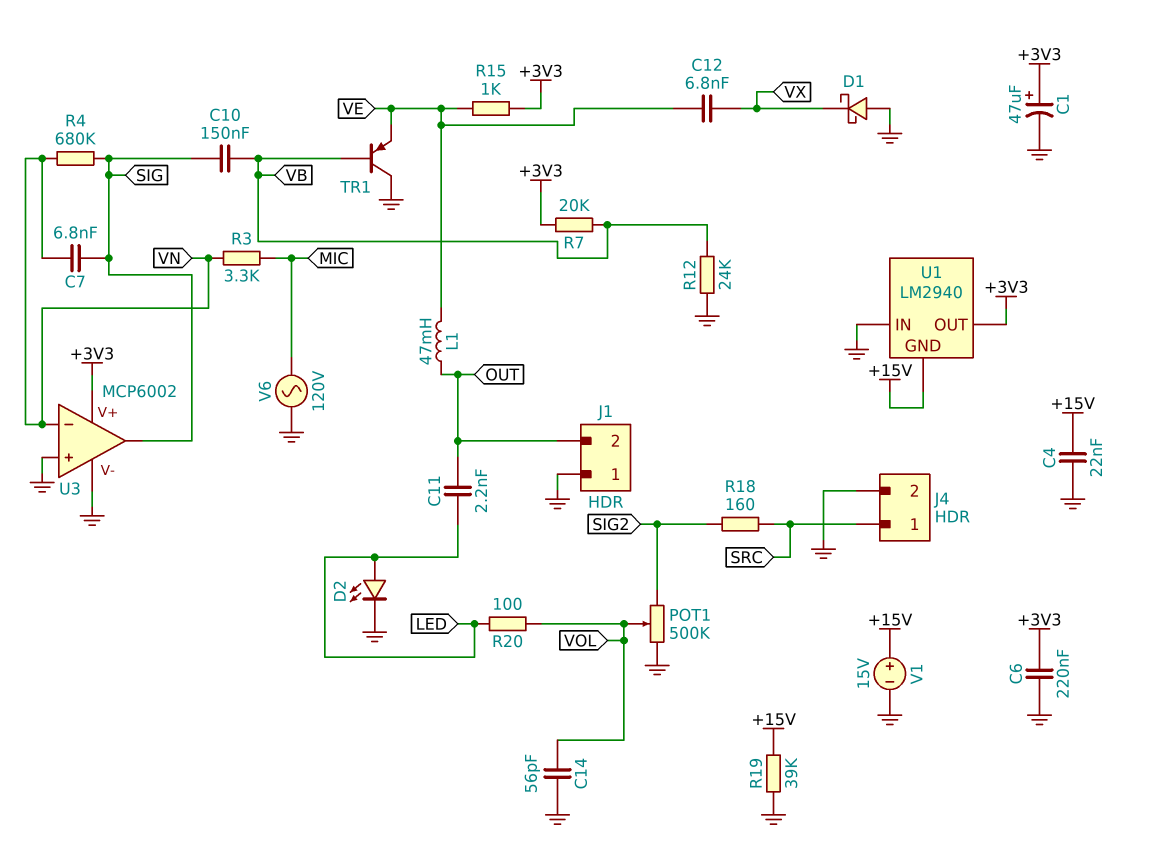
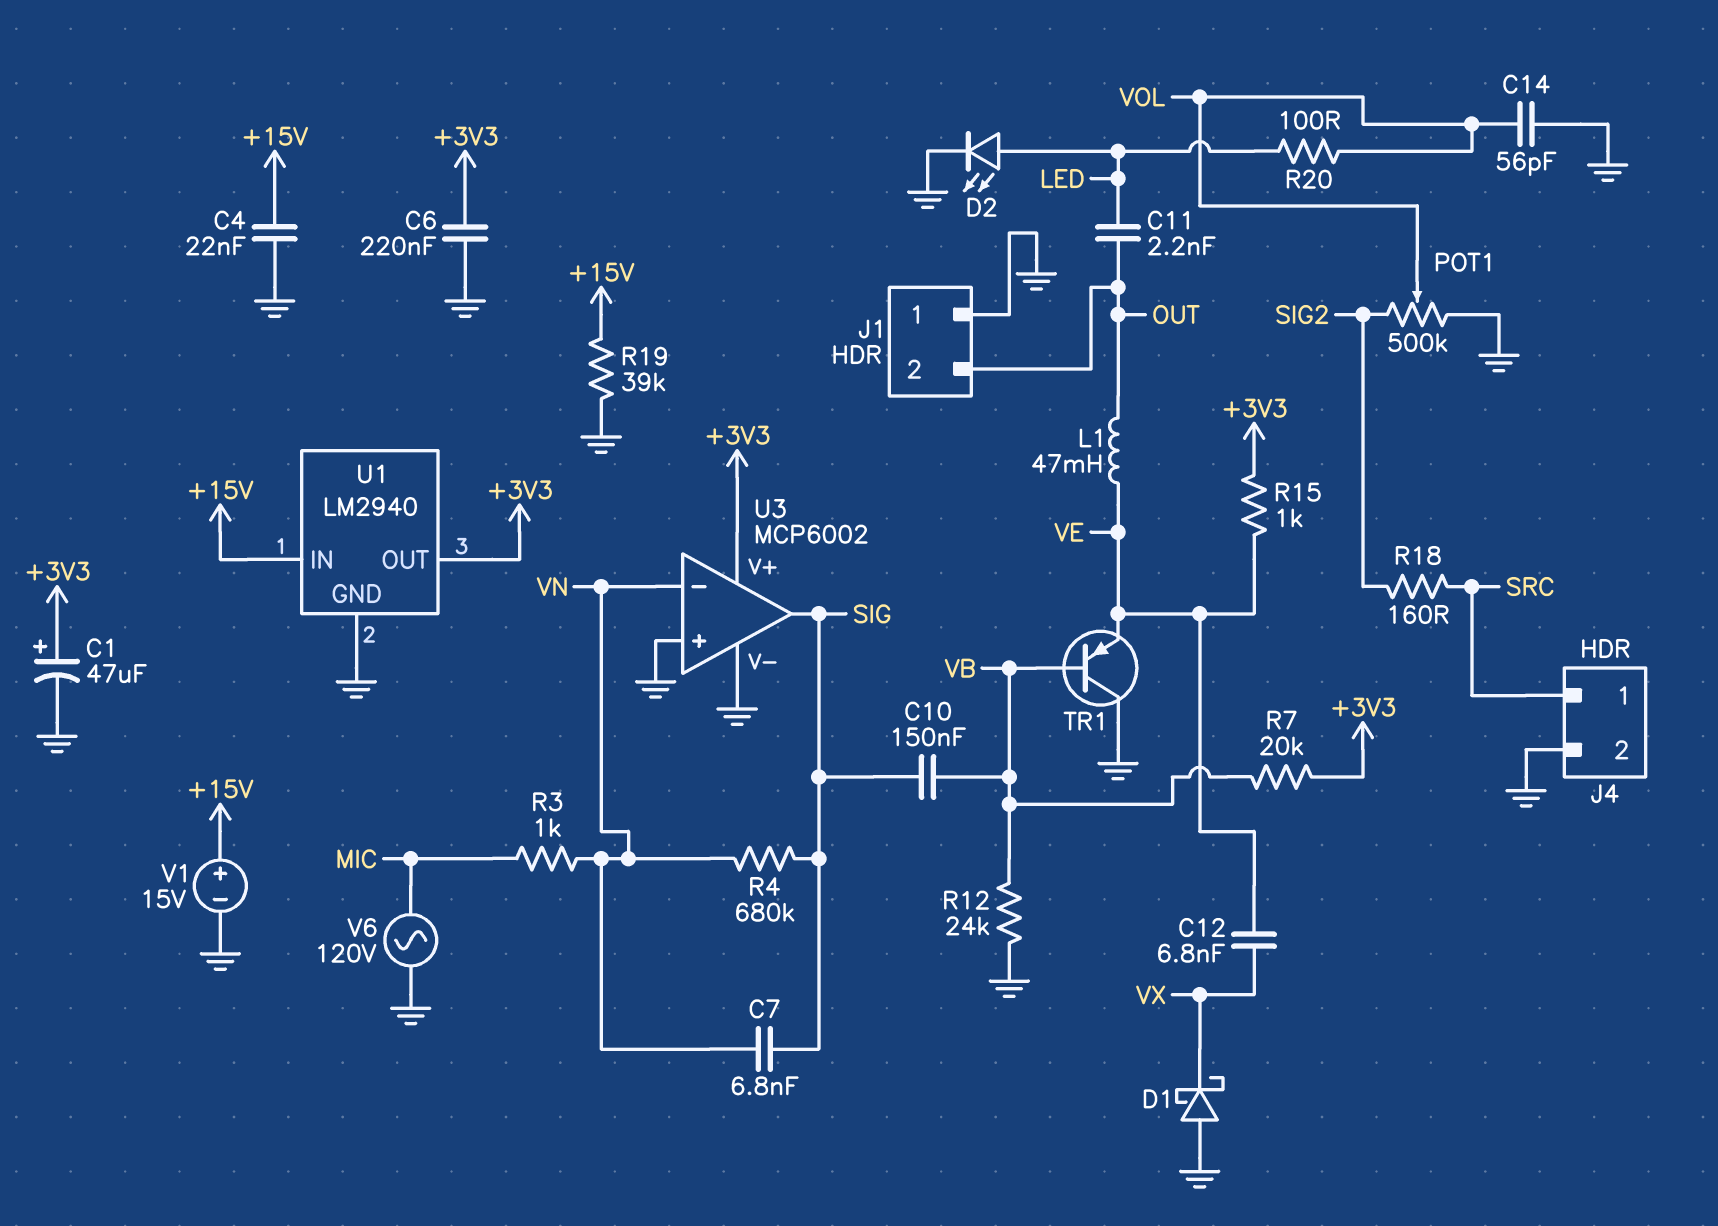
R3: 3.3k (MIC, VN) -> 1k (MIC, VN)
U1 pin GND: +15V -> GND
U1 pin IN: GND -> +15V

